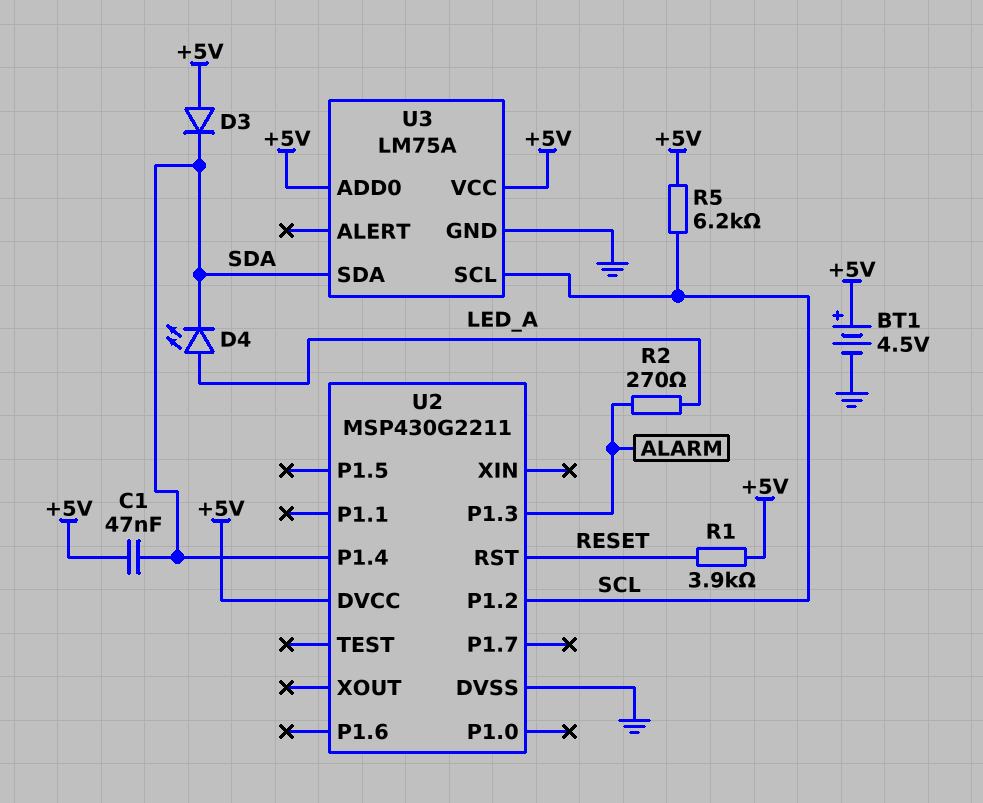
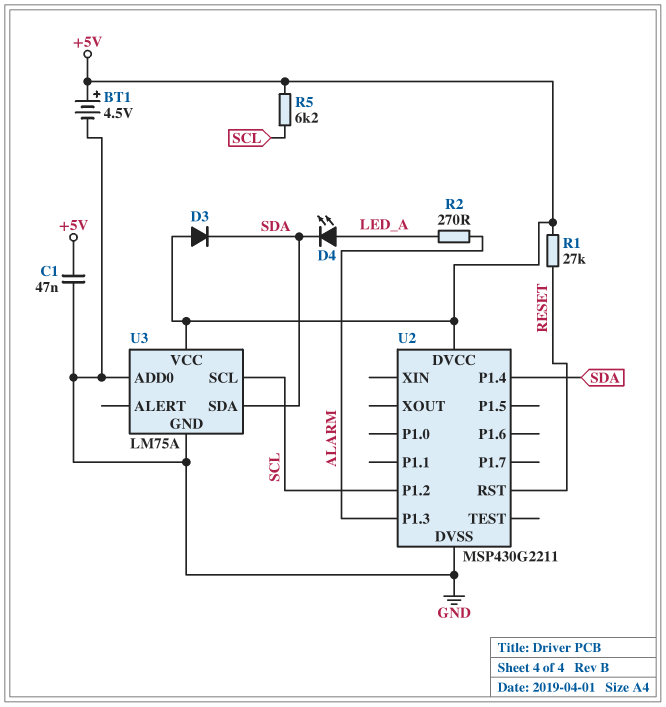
C1: 47nF (+5V, SDA) -> 47nF (+5V, GND)
R1: 3.9k (+5V, RESET) -> 27k (+5V, RESET)
U3 pin ADD0: +5V -> GND

